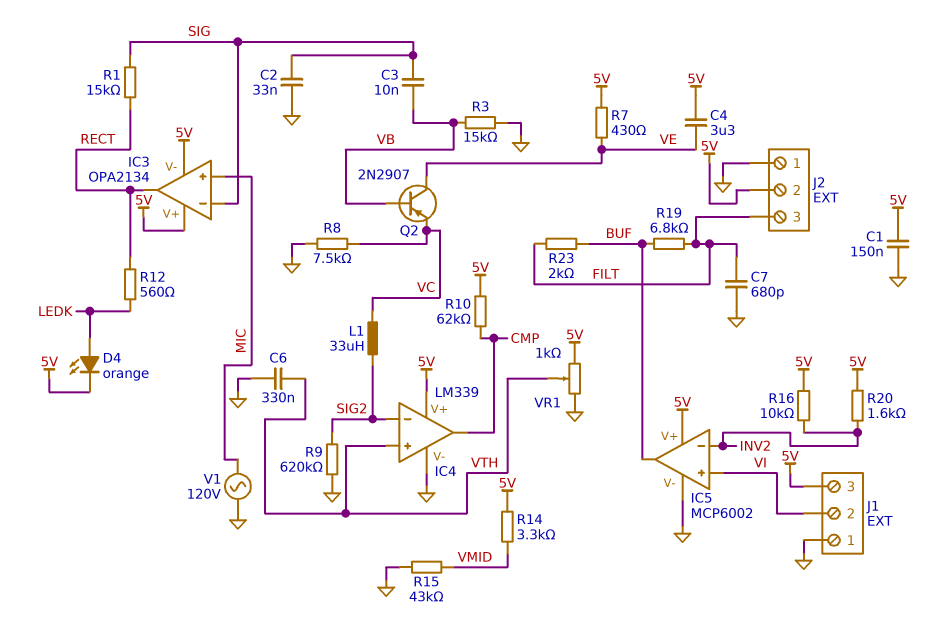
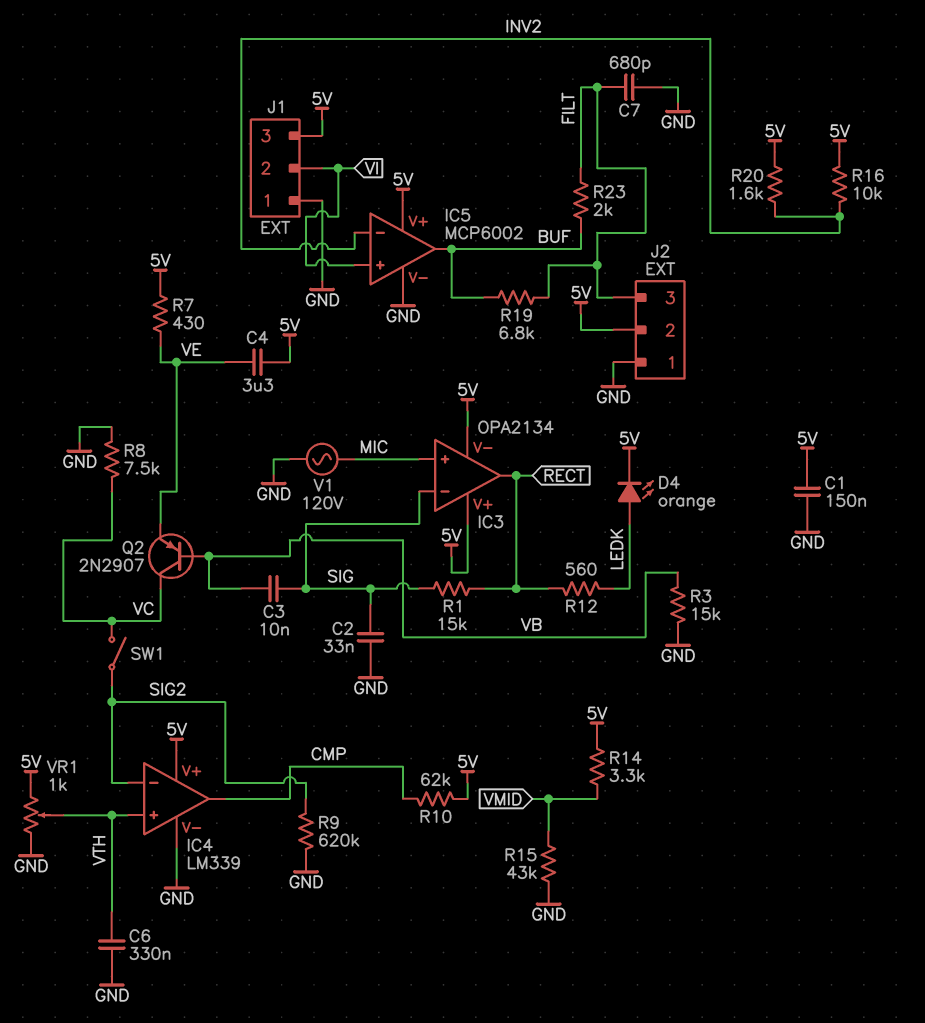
L1: 33uH (SIG2, VC) -> none
Q2: PNP 2N2907 (B VB, C VE, E VC) -> PNP 2N2907 (B VB, C VC, E VE)
SW1: none -> switch (SIG2, VC)

